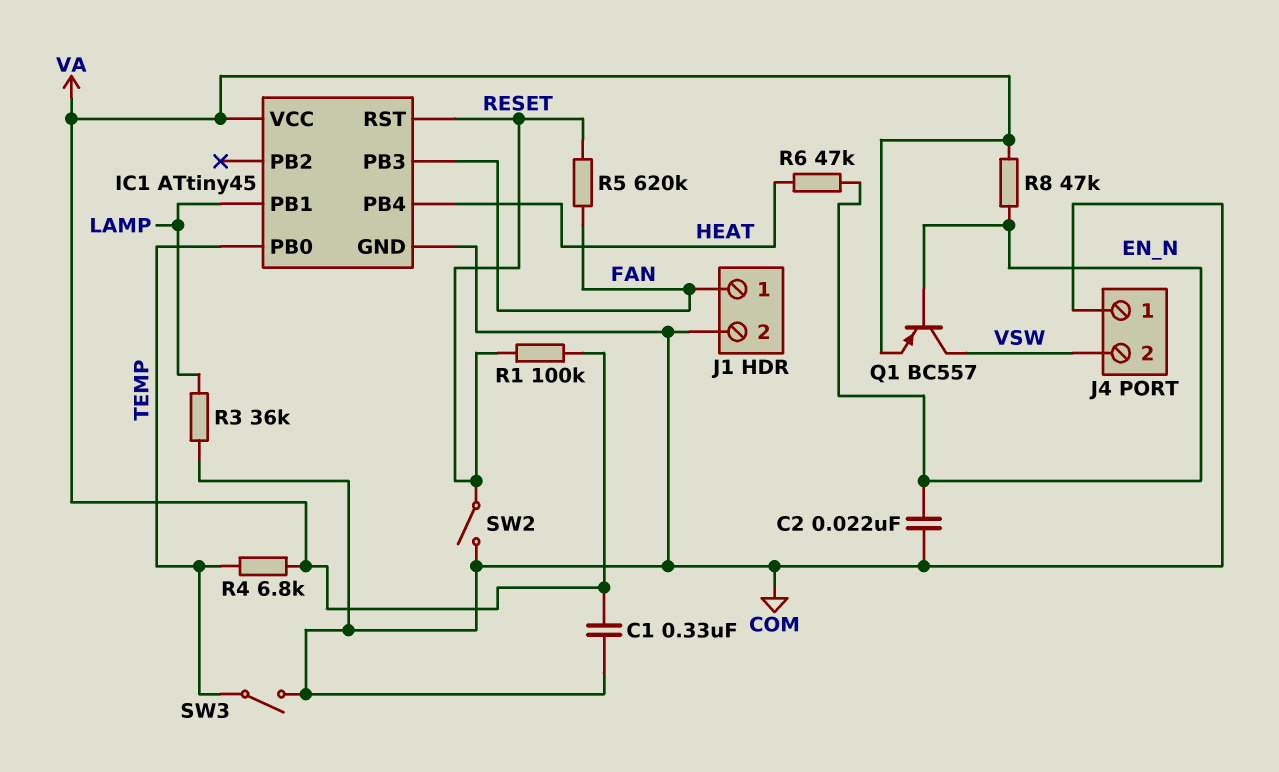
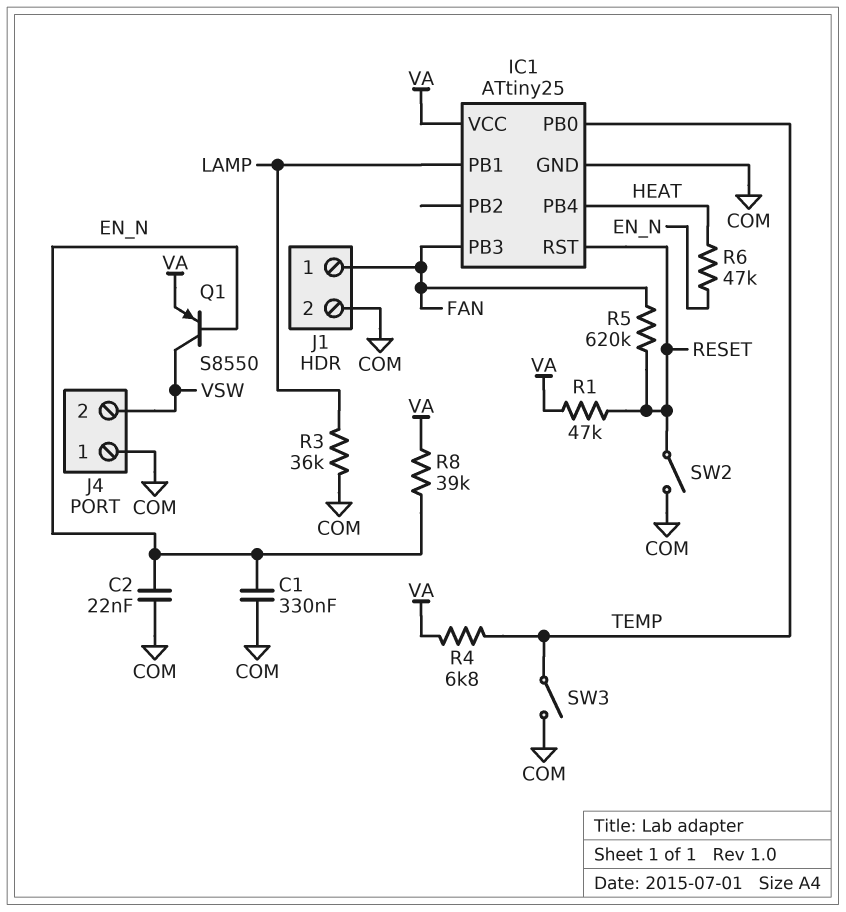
C1: 330nF (COM, VA) -> 330nF (COM, EN_N)
IC1: ATtiny45 -> ATtiny25
Q1: PNP BC557 (B EN_N, C VSW, E VA) -> PNP S8550 (B EN_N, C VSW, E VA)
R1: 100k (RESET, VA) -> 47k (RESET, VA)
R8: 47k (EN_N, VA) -> 39k (EN_N, VA)

